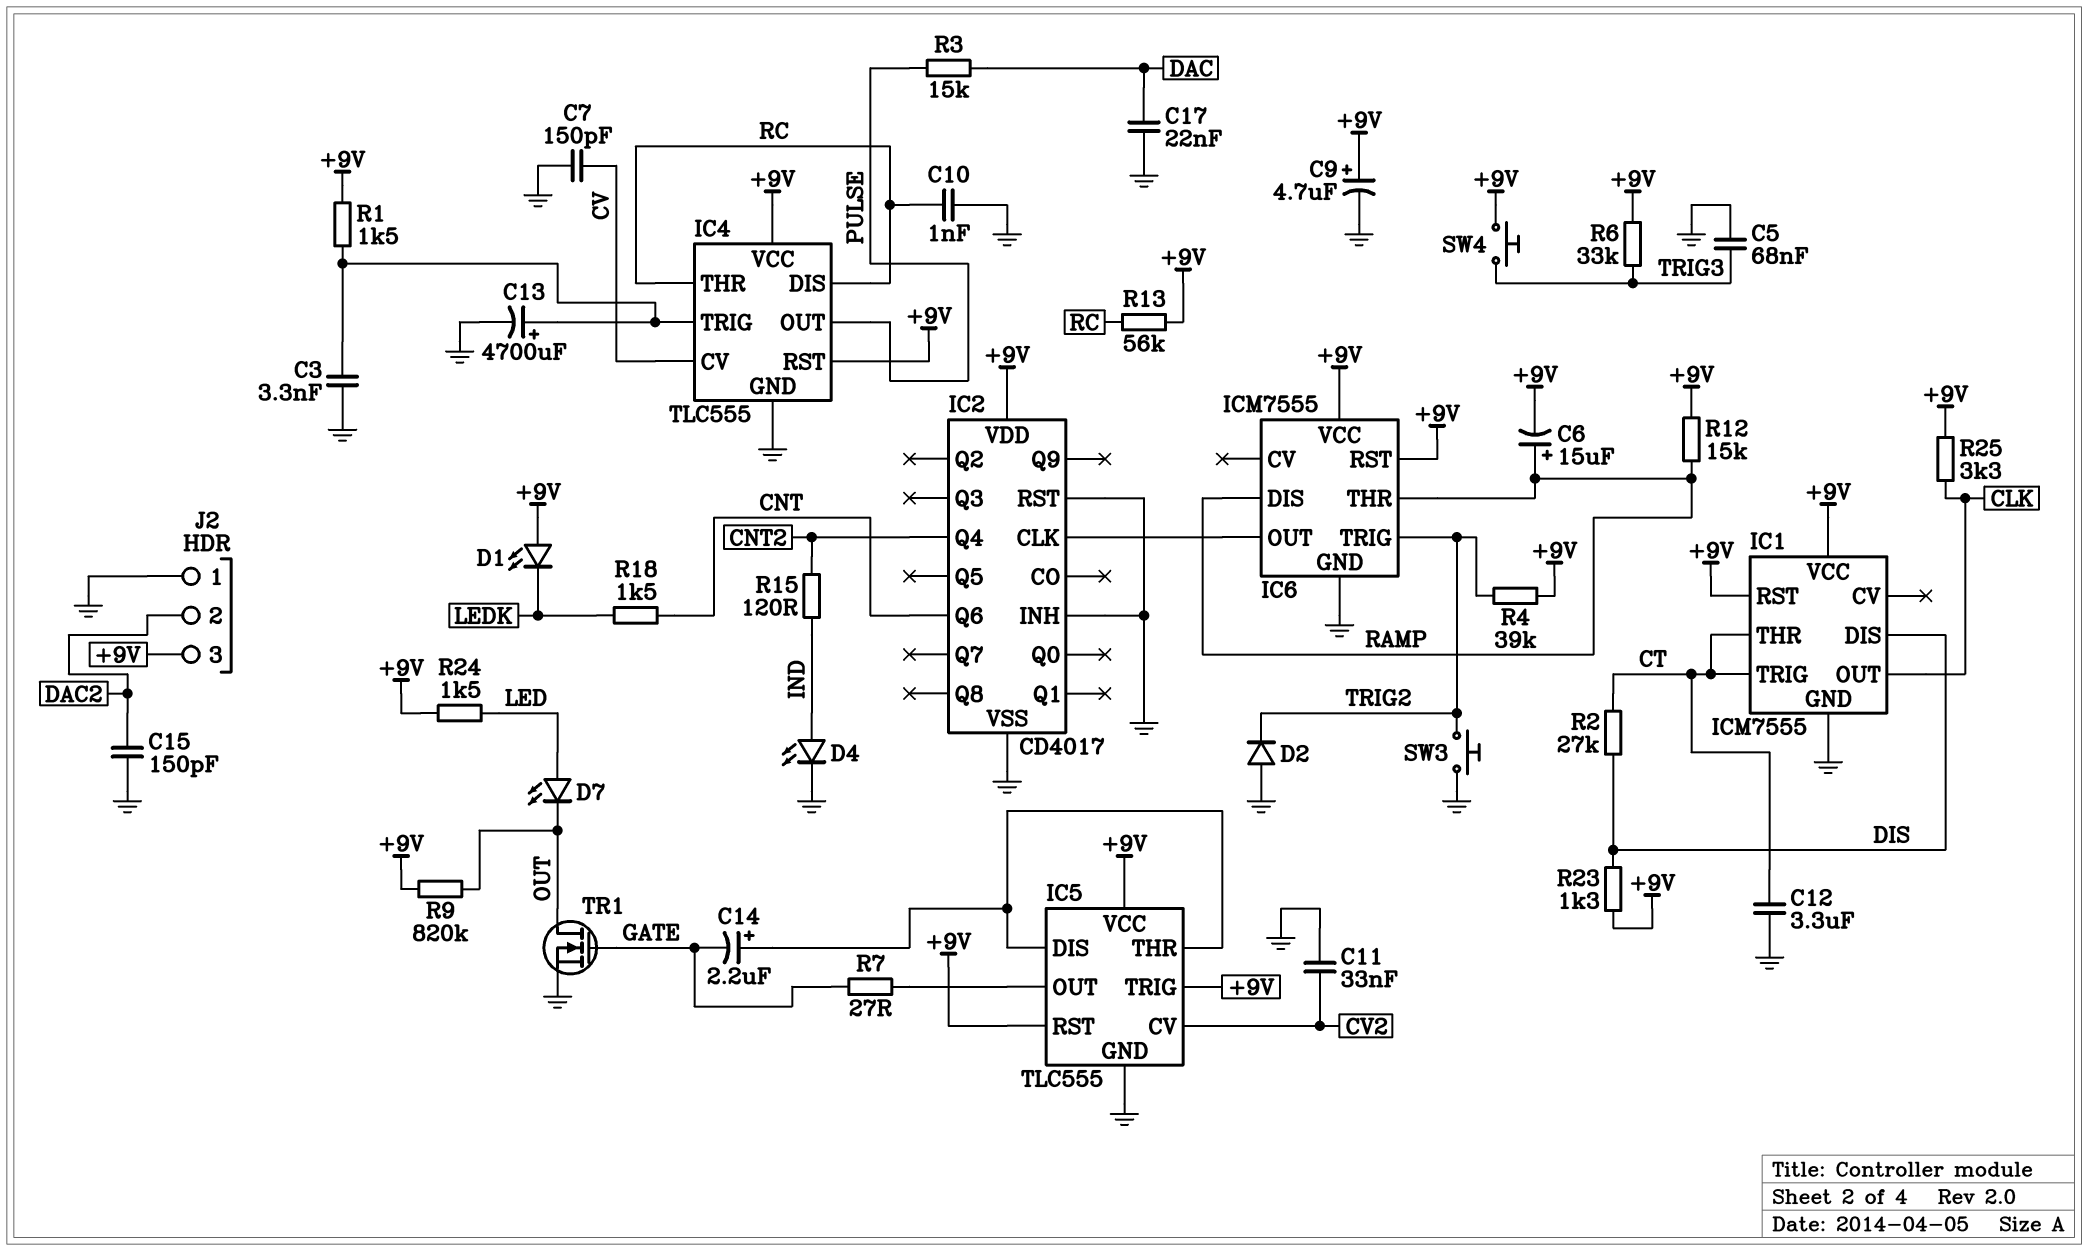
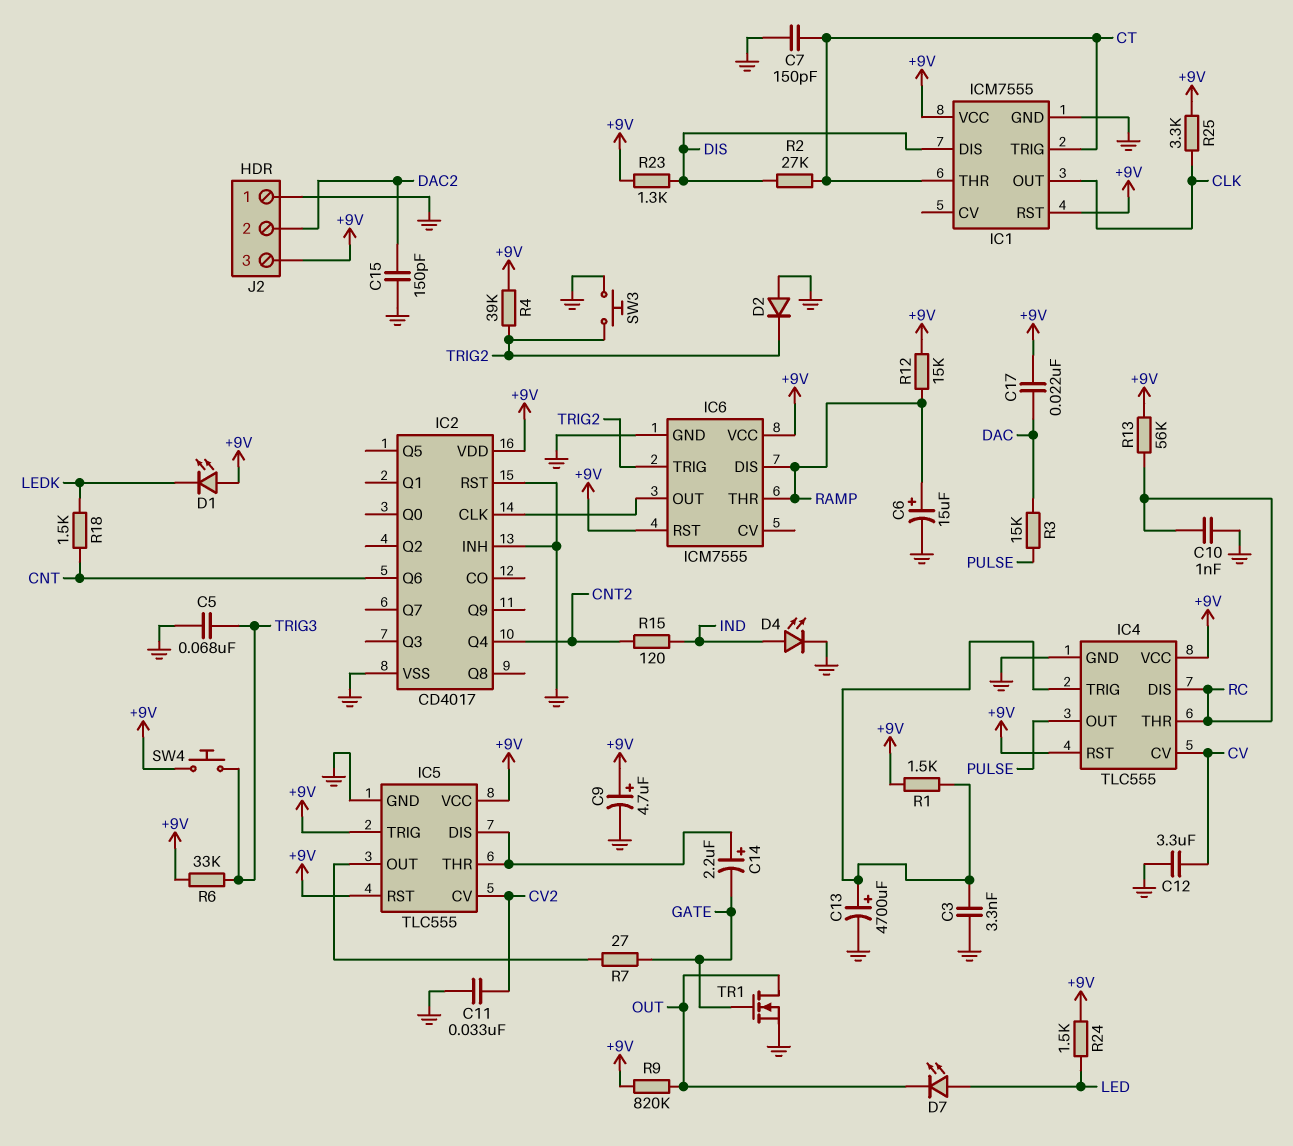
C6: 15uF (plus RAMP, minus +9V) -> 15uF (plus RAMP, minus GND)
C7: 150pF (CV, GND) -> 150pF (CT, GND)
C12: 3.3uF (CT, GND) -> 3.3uF (CV, GND)
C17: 22nF (DAC, GND) -> 22nF (+9V, DAC)

